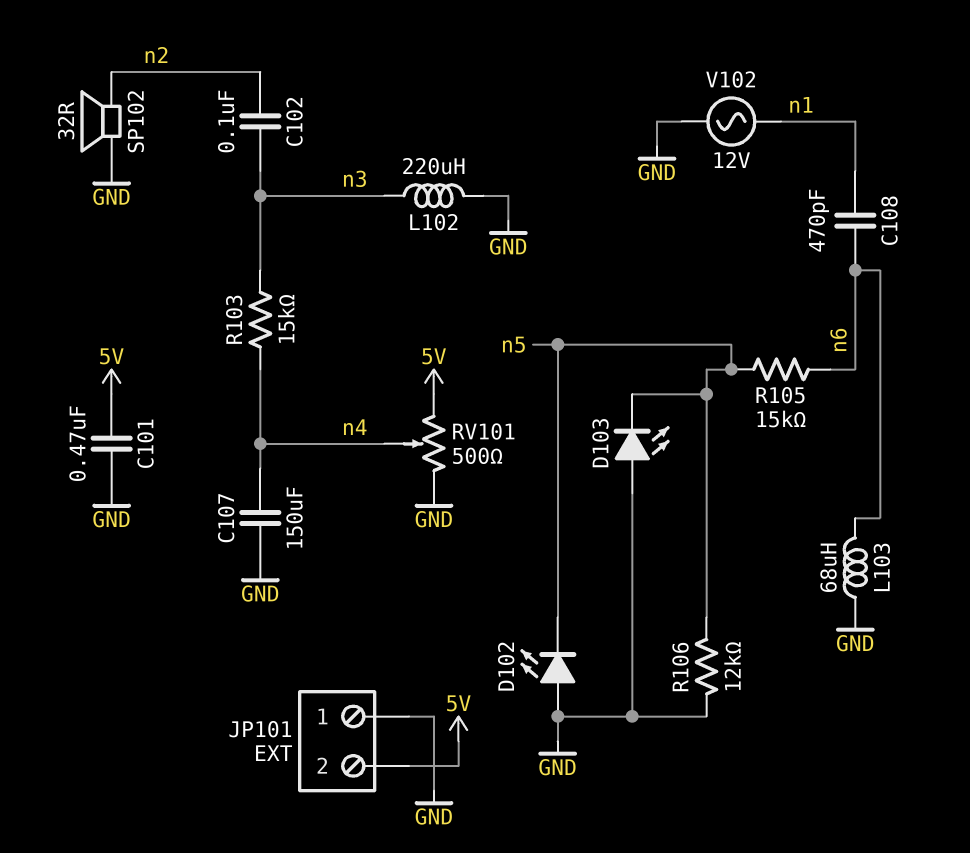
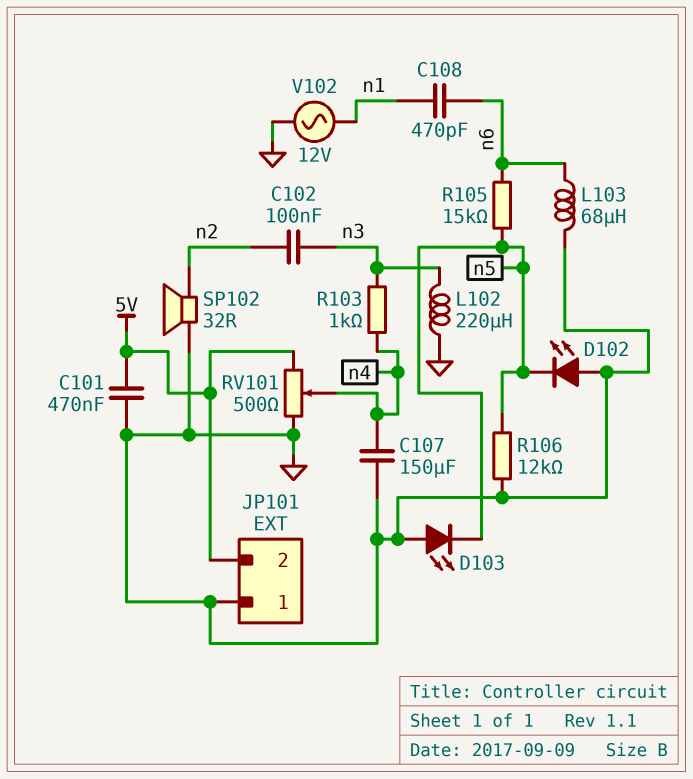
R103: 15k (n3, n4) -> 1k (n3, n4)

